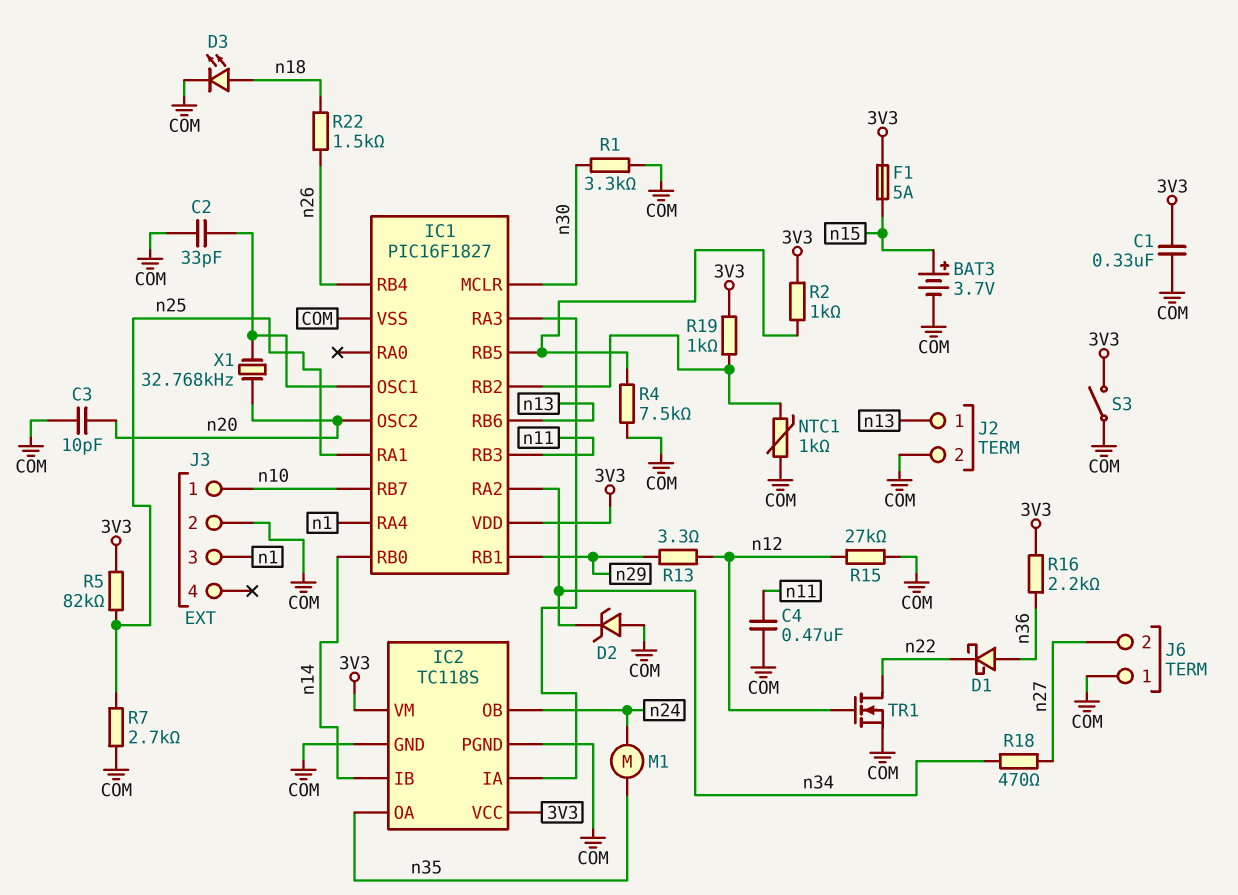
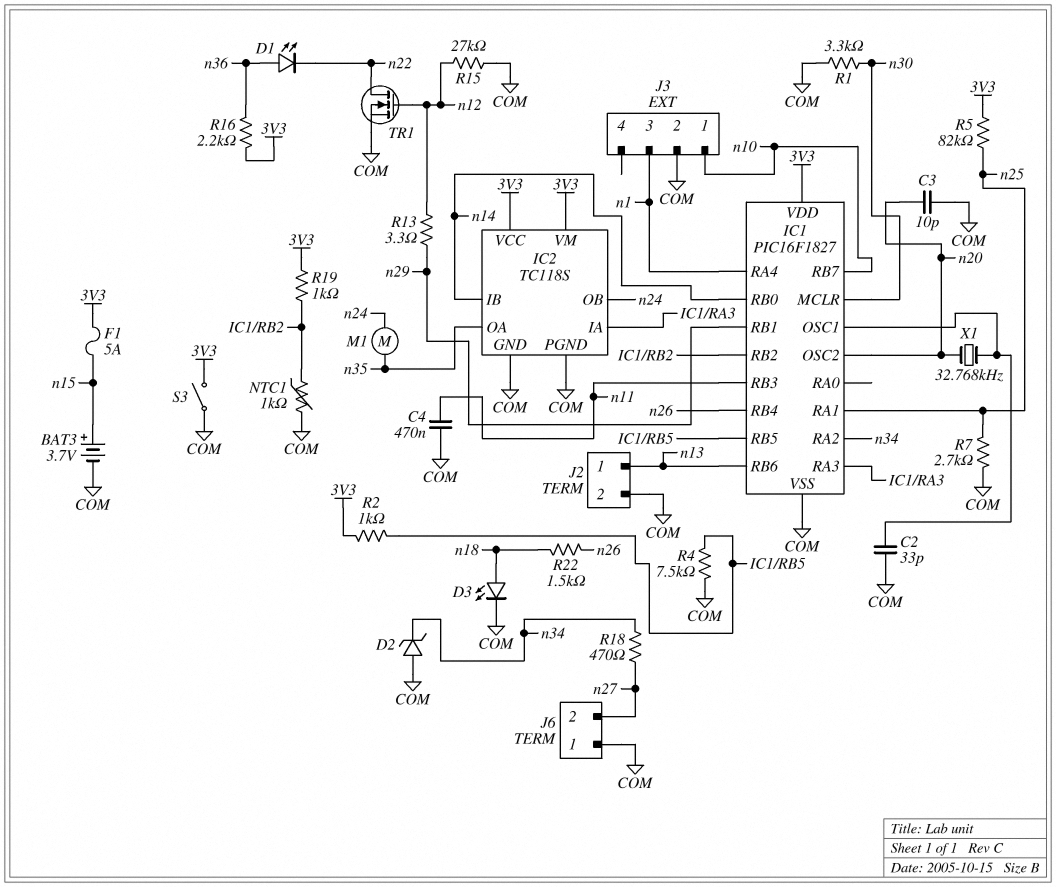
C1: 330nF (3V3, COM) -> none
D1: schottky (A n36, K n22) -> LED (A n36, K n22)

